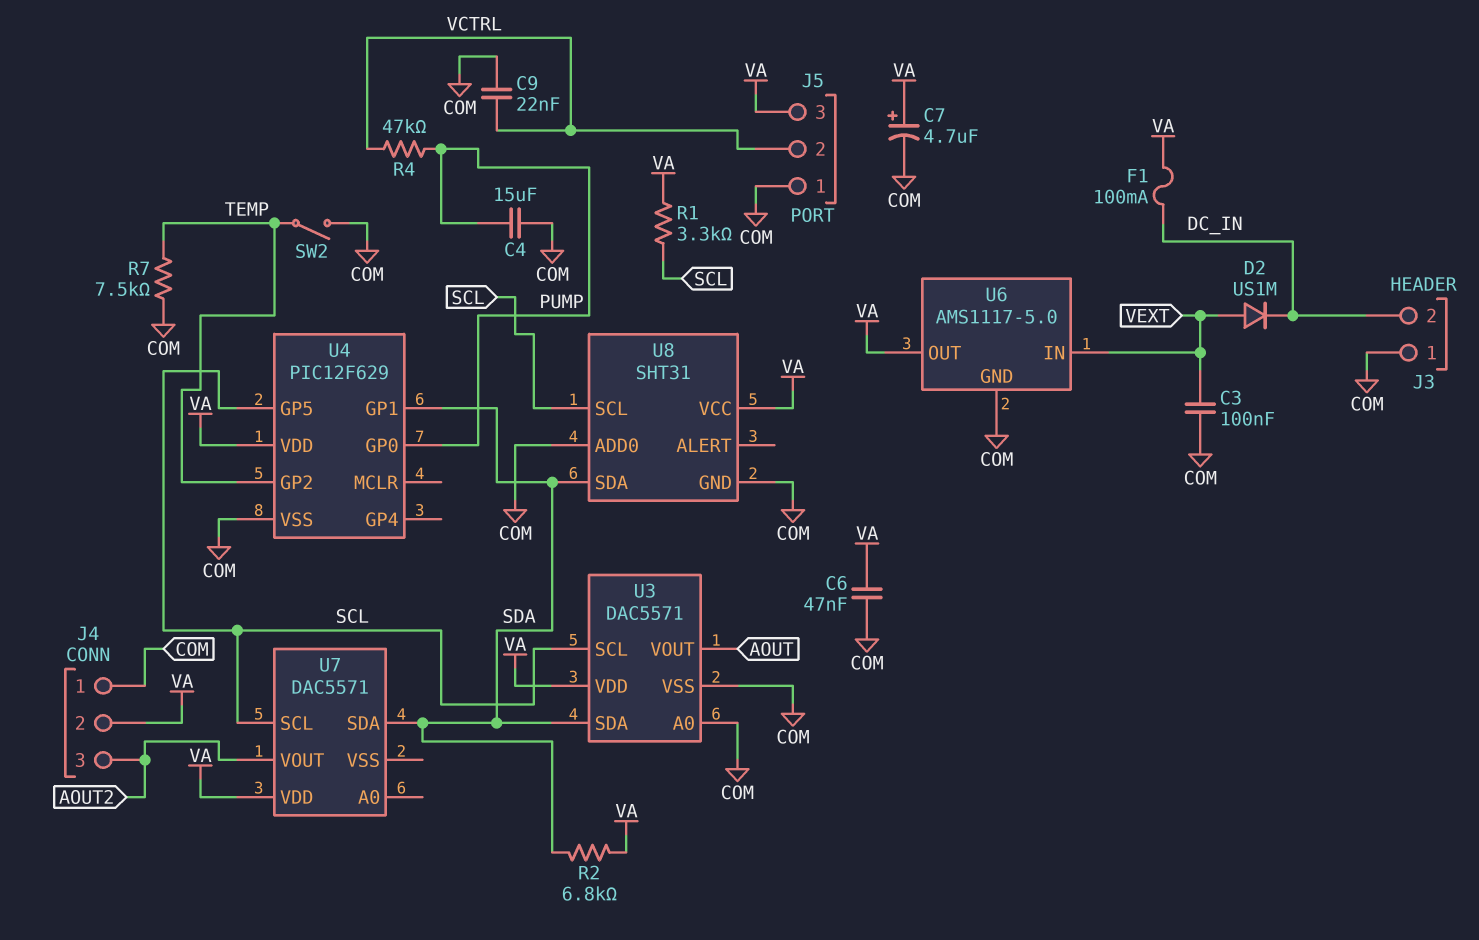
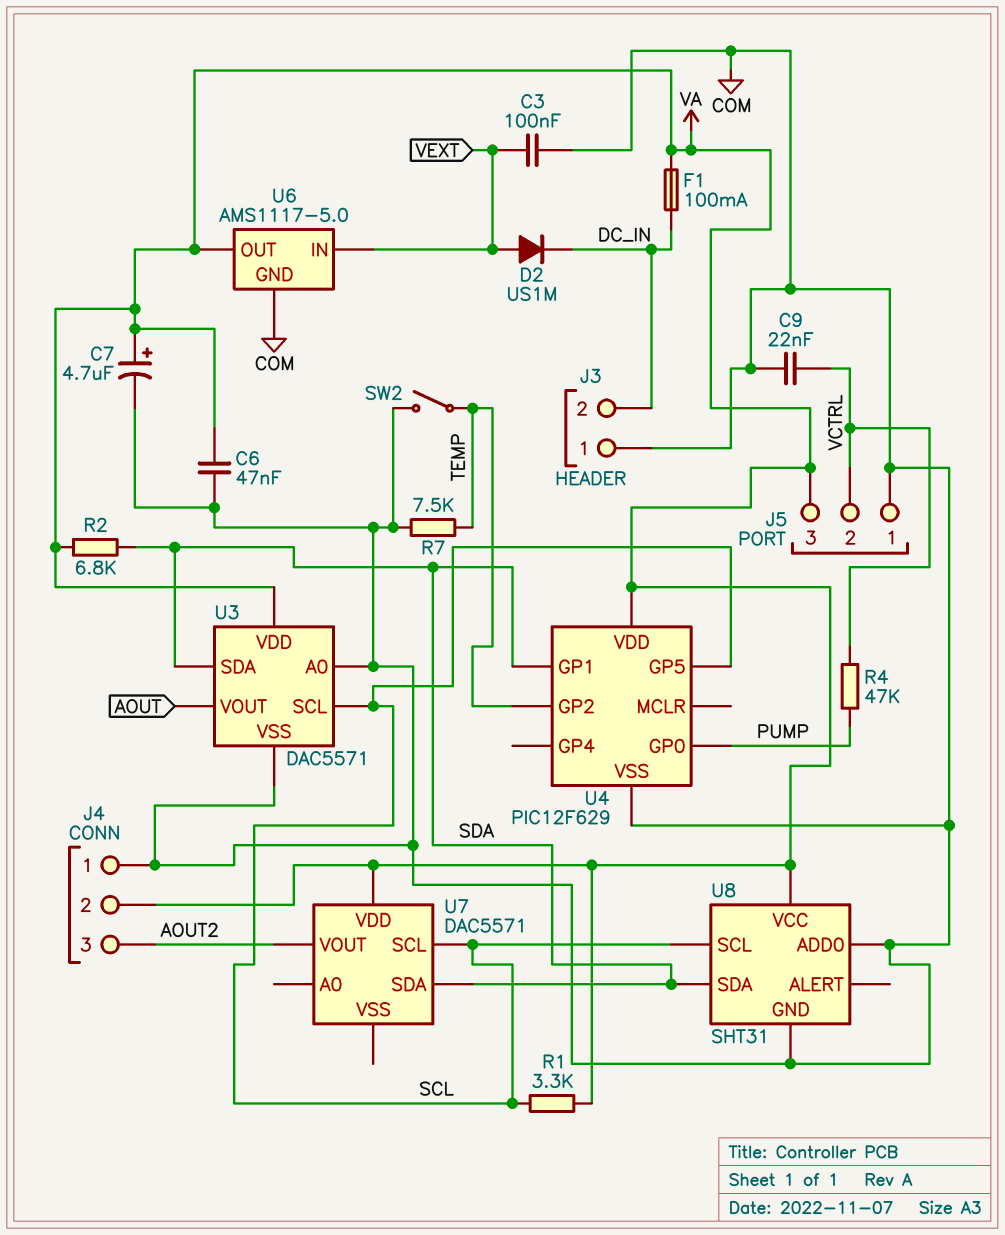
C4: 15uF (COM, PUMP) -> none

